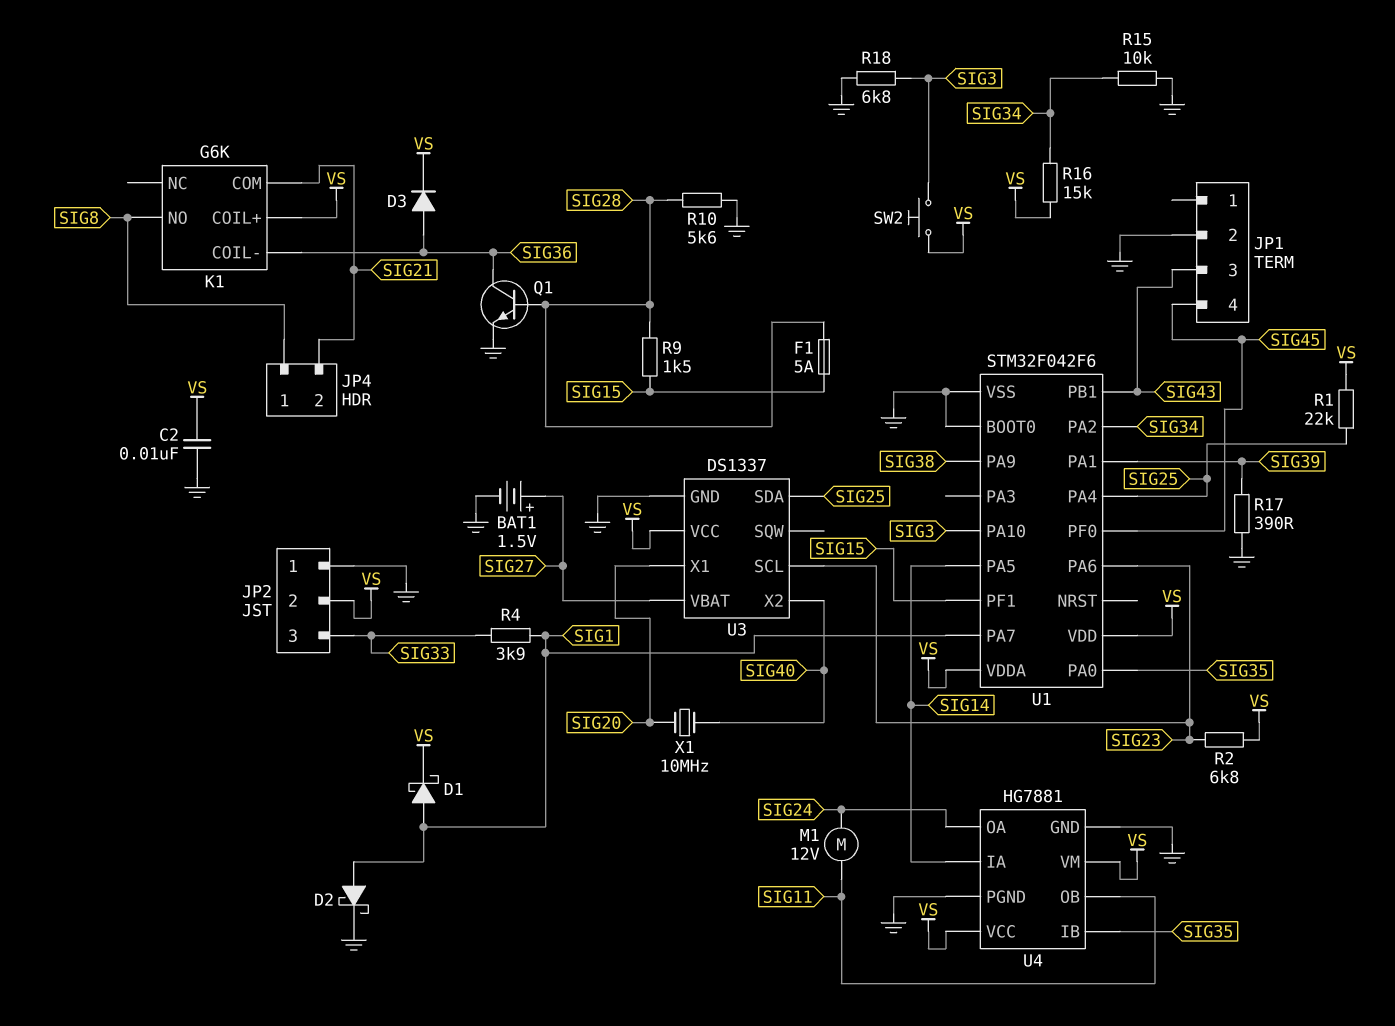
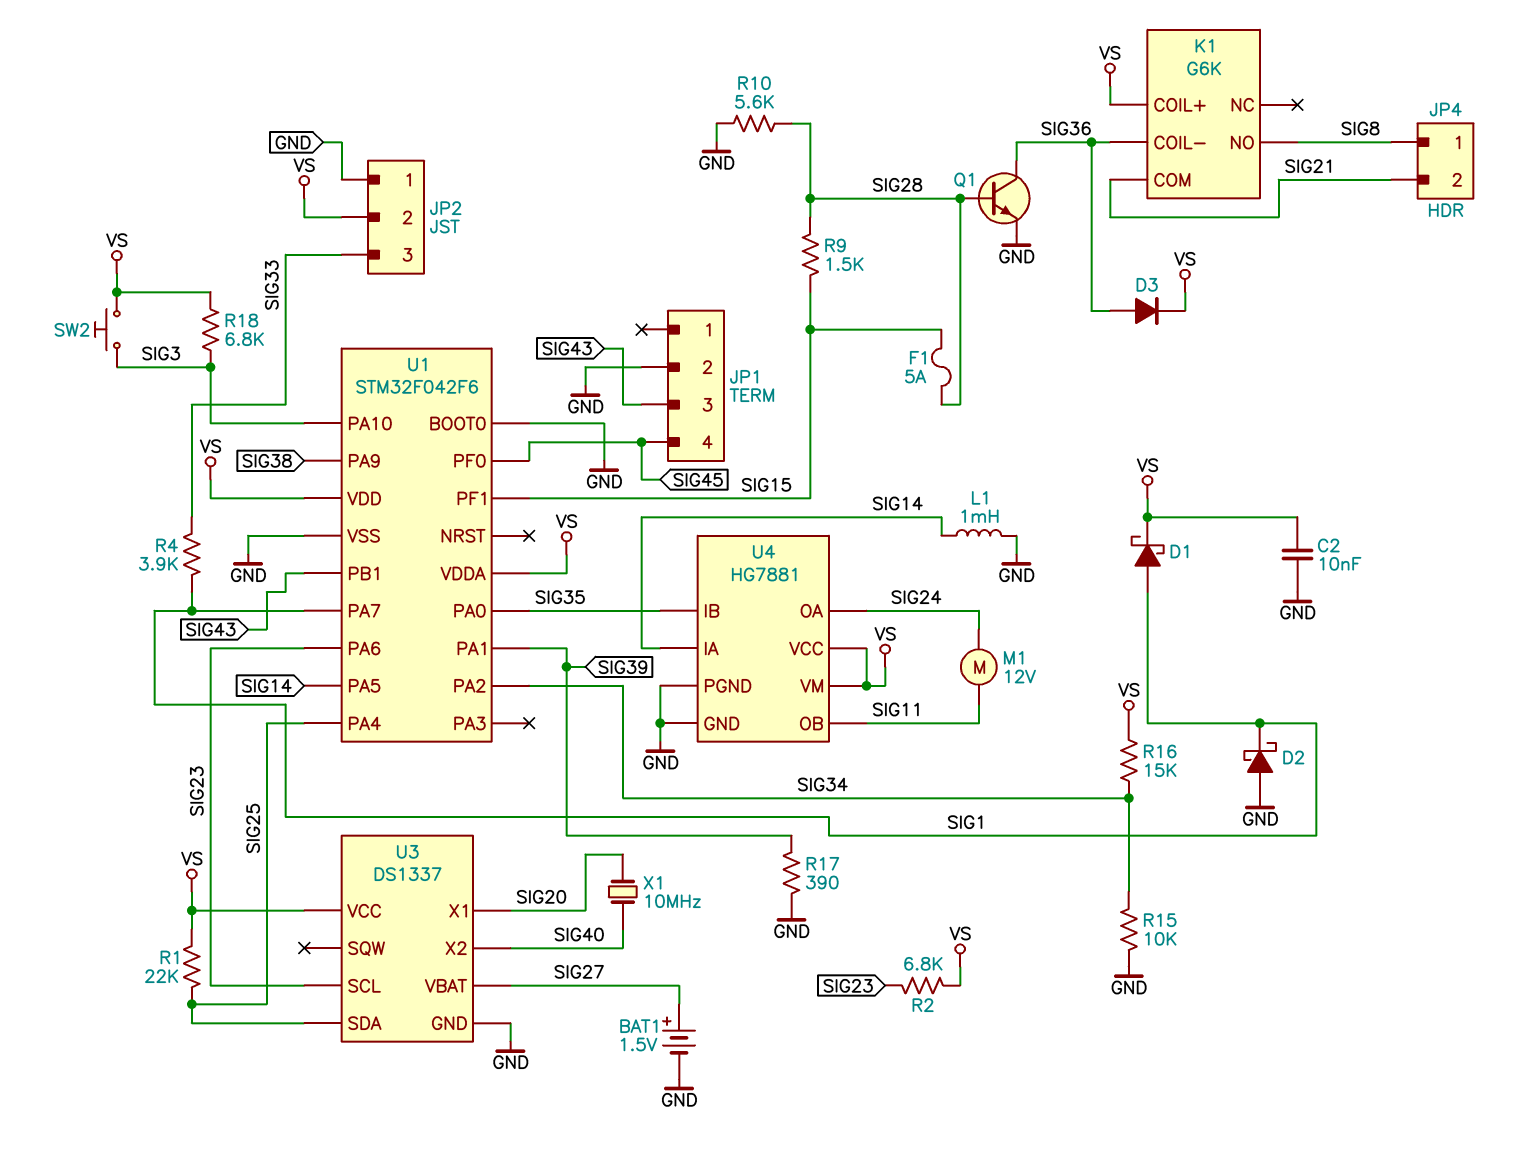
D2: schottky (A SIG1, K GND) -> schottky (A GND, K SIG1)
L1: none -> 1mH (GND, SIG14)
R18: 6.8k (GND, SIG3) -> 6.8k (SIG3, VS)

